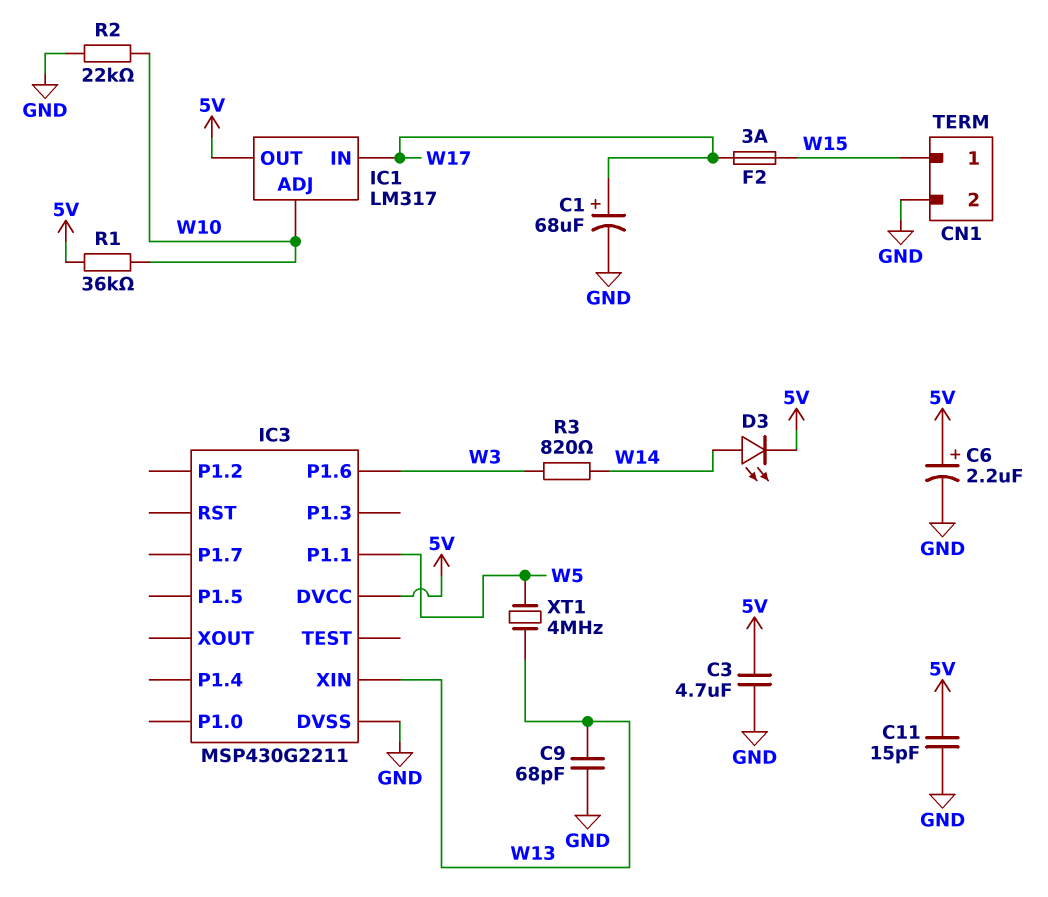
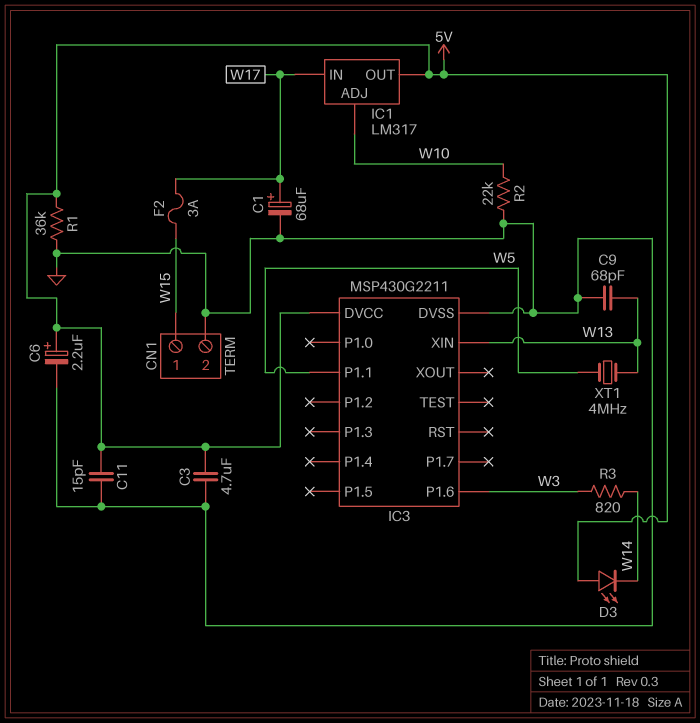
D3: LED (A W14, K 5V) -> LED (A 5V, K W14)
R1: 36k (5V, W10) -> 36k (5V, GND)

